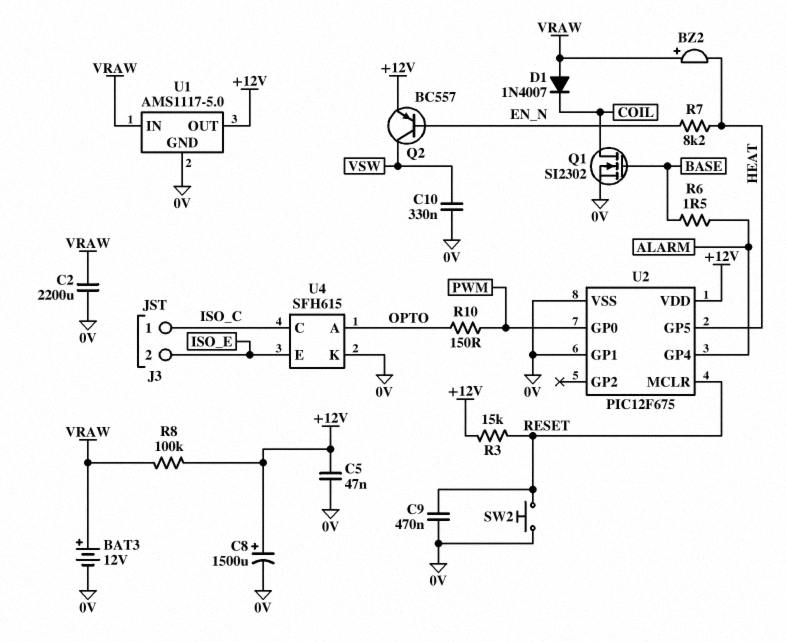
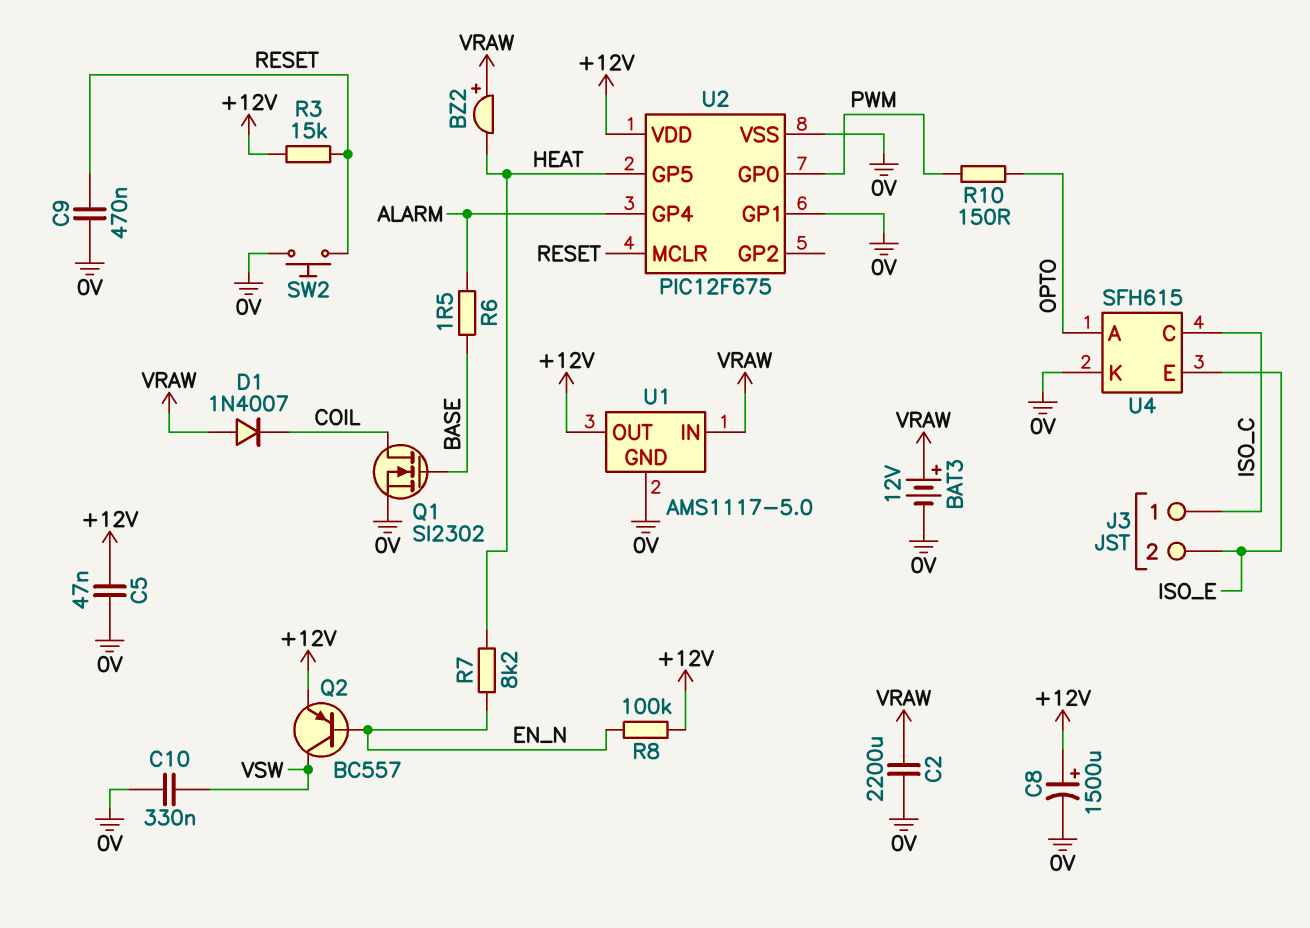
R8: 100k (+12V, VRAW) -> 100k (+12V, EN_N)

